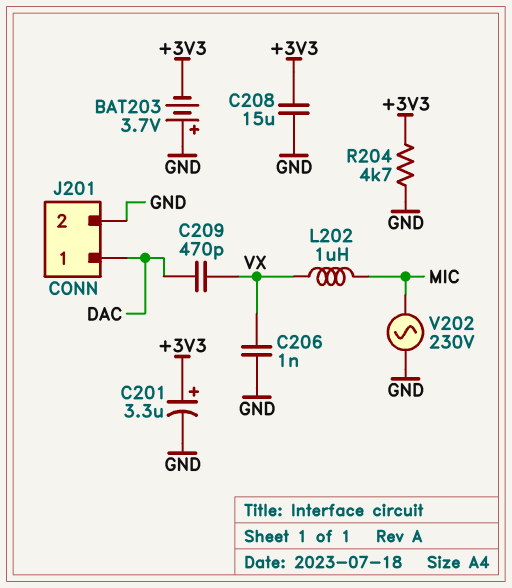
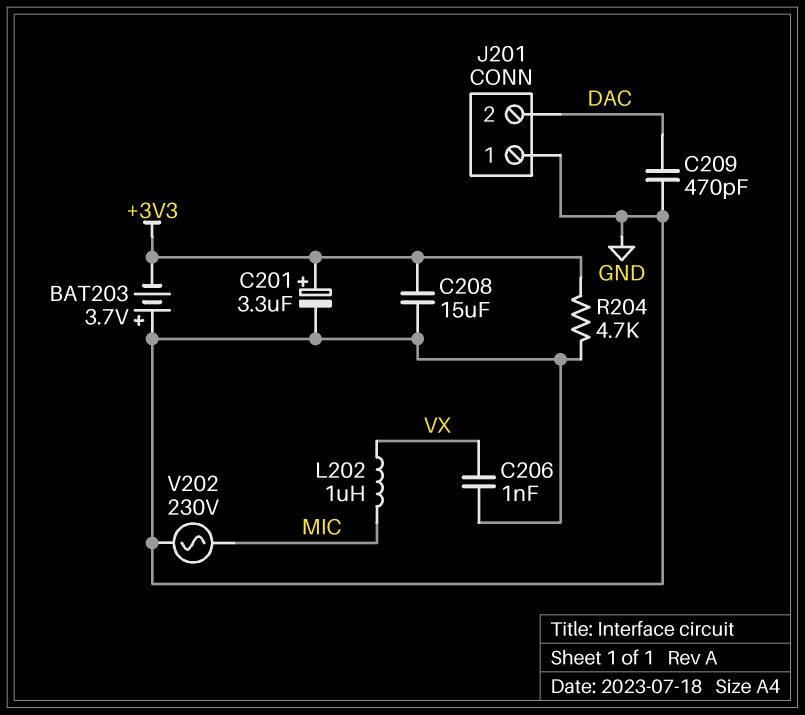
C209: 470pF (DAC, VX) -> 470pF (DAC, GND)
J201 pin 1: DAC -> GND
J201 pin 2: GND -> DAC

